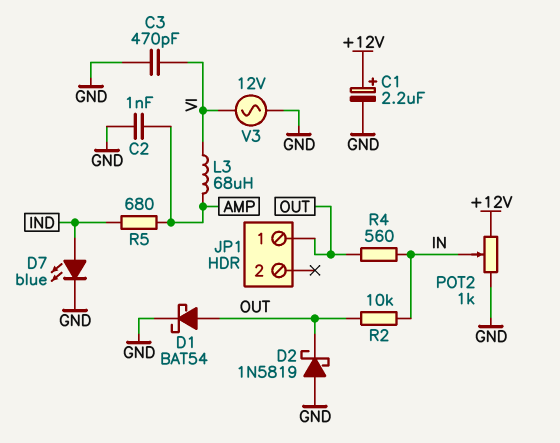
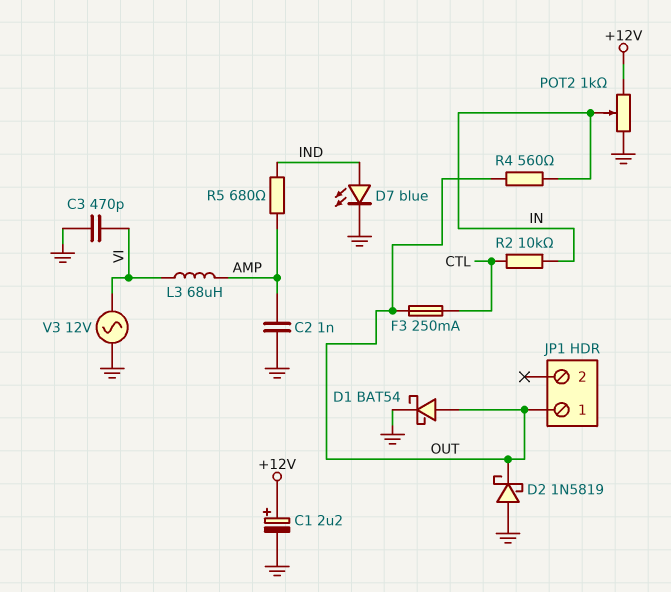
F3: none -> 250mA (CTL, OUT)
R2: 10k (IN, OUT) -> 10k (CTL, IN)

